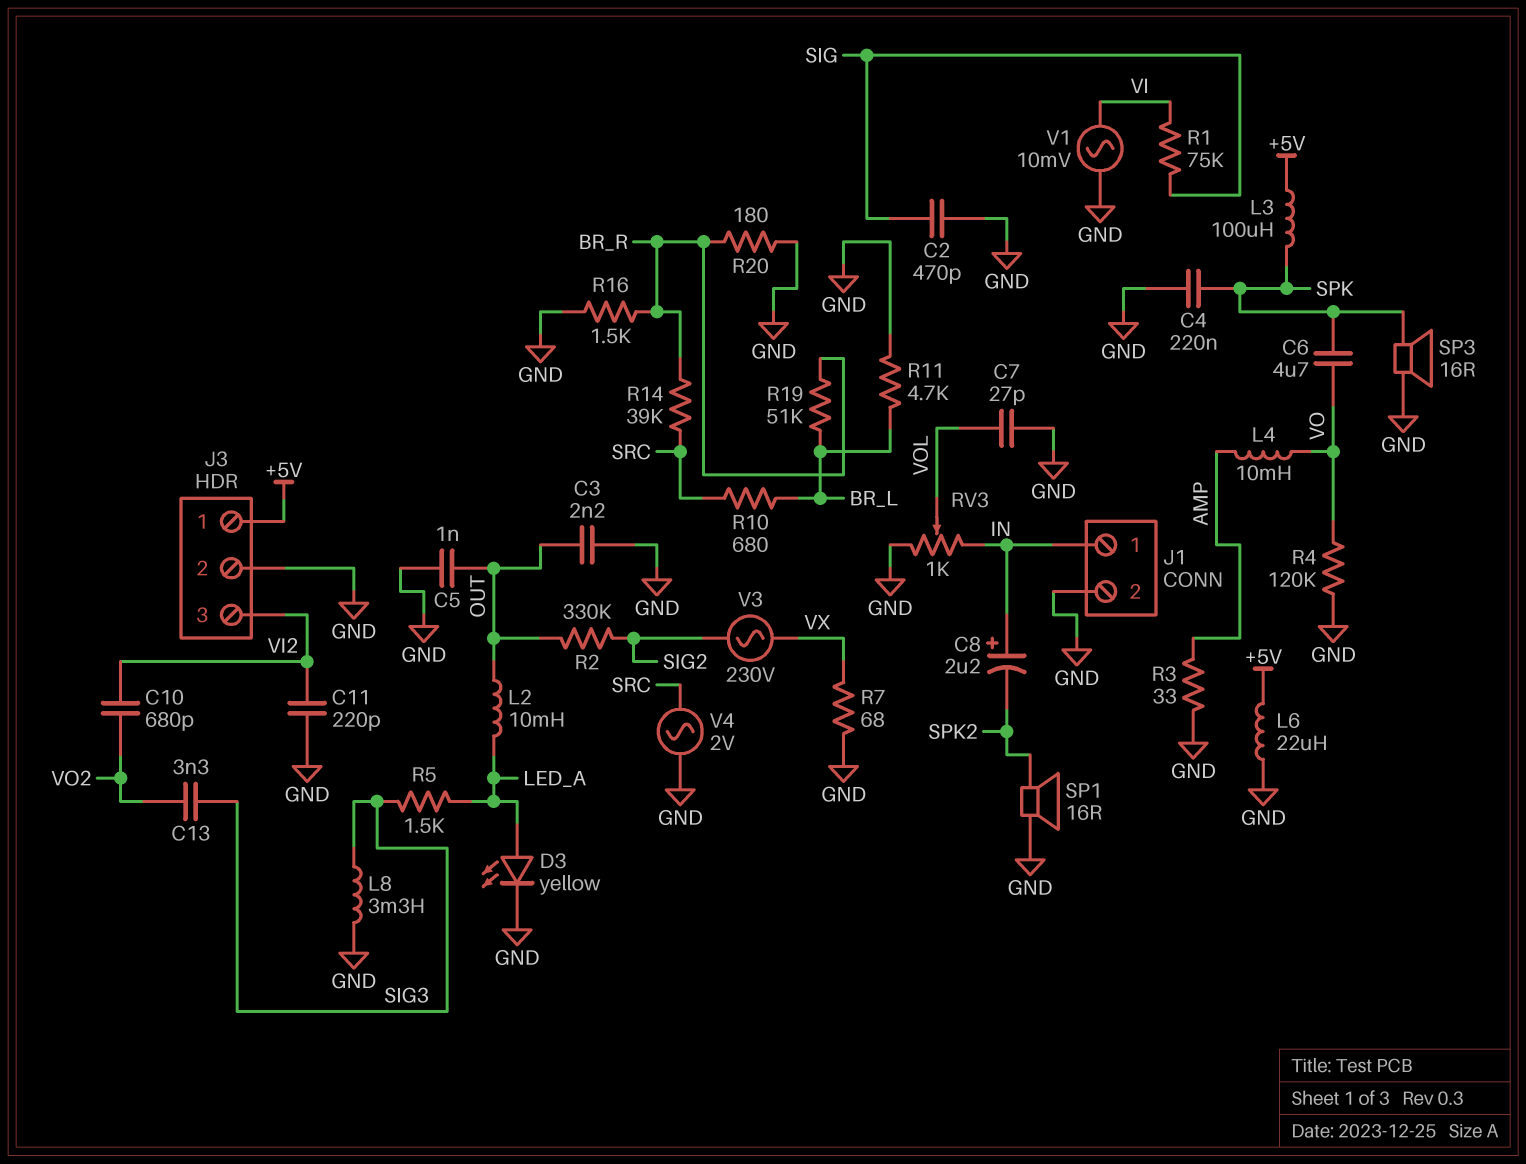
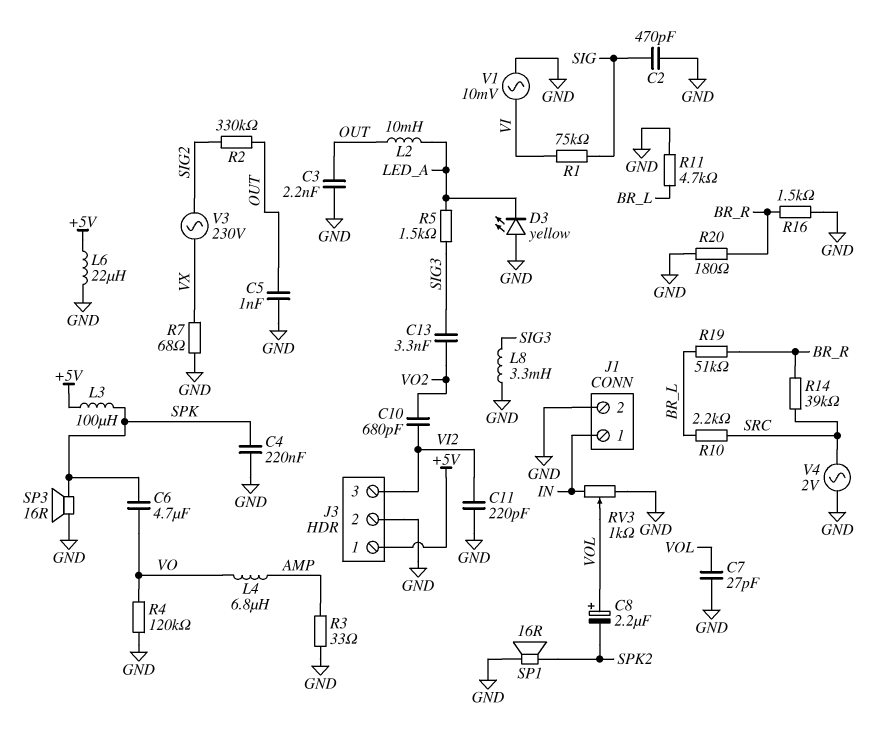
C8: 2.2uF (plus IN, minus SPK2) -> 2.2uF (plus VOL, minus SPK2)
D3: LED yellow (A LED_A, K GND) -> LED yellow (A GND, K LED_A)
L4: 10mH (AMP, VO) -> 6.8uH (AMP, VO)
R10: 680 (BR_L, SRC) -> 2.2k (BR_L, SRC)

